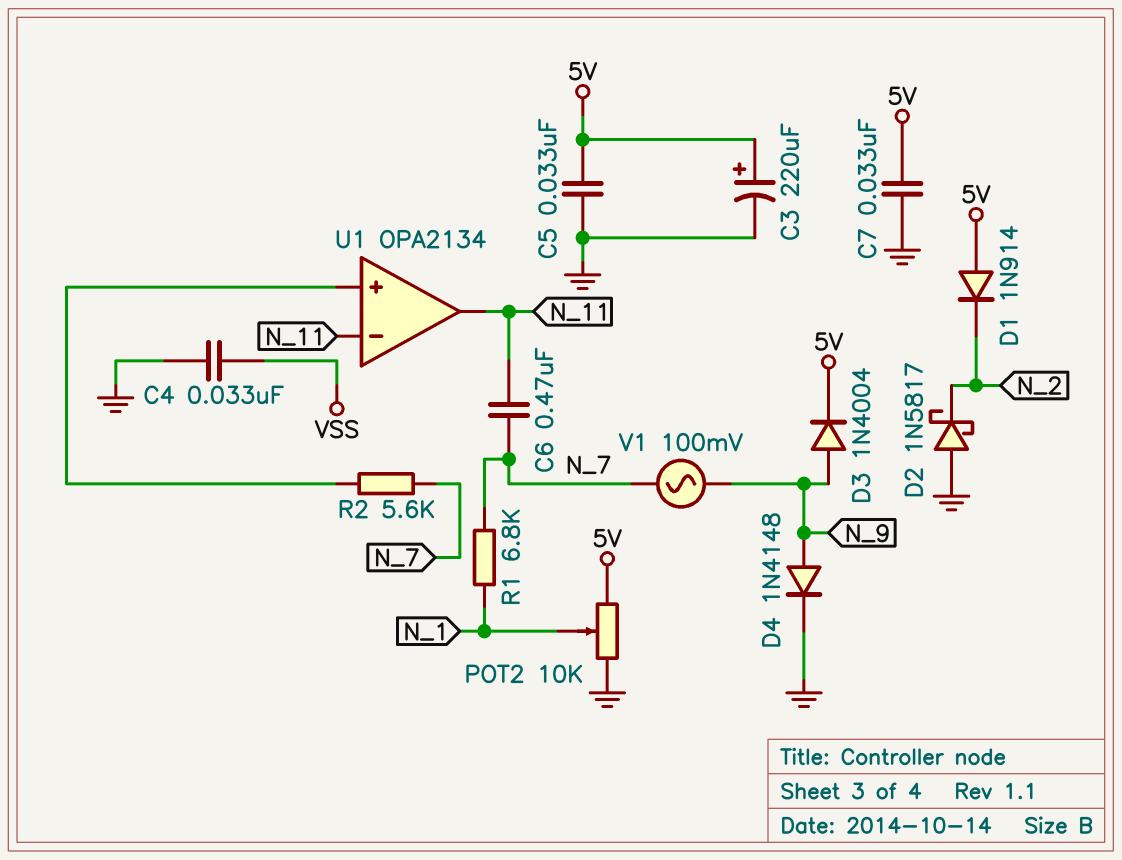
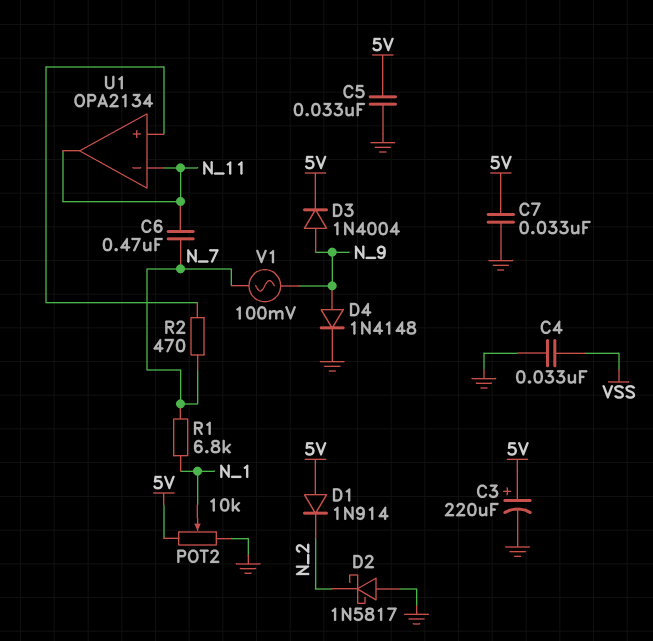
R2: 5.6k (N_7, U1/in+) -> 470 (N_7, U1/in+)

